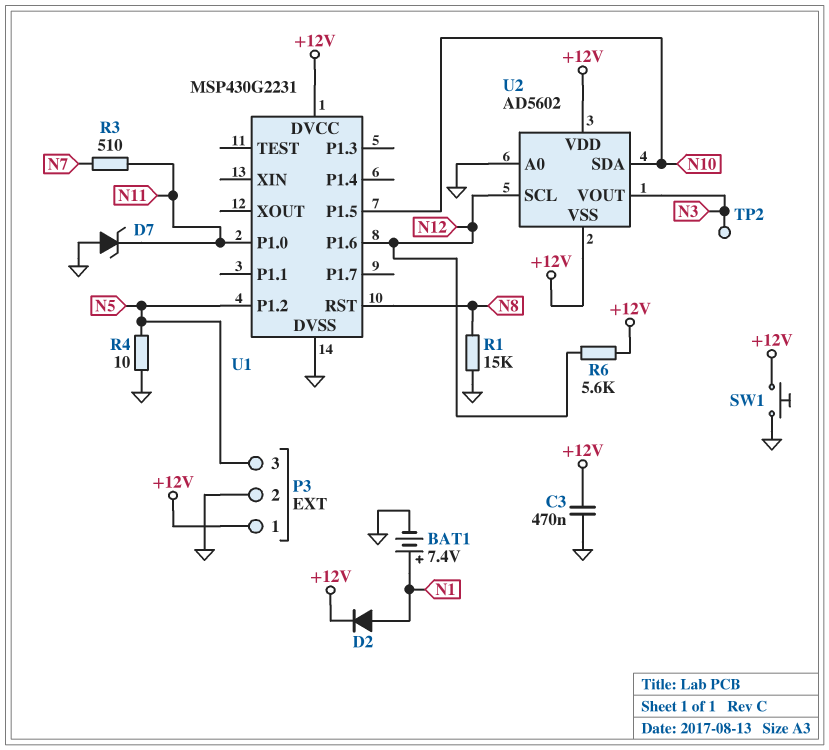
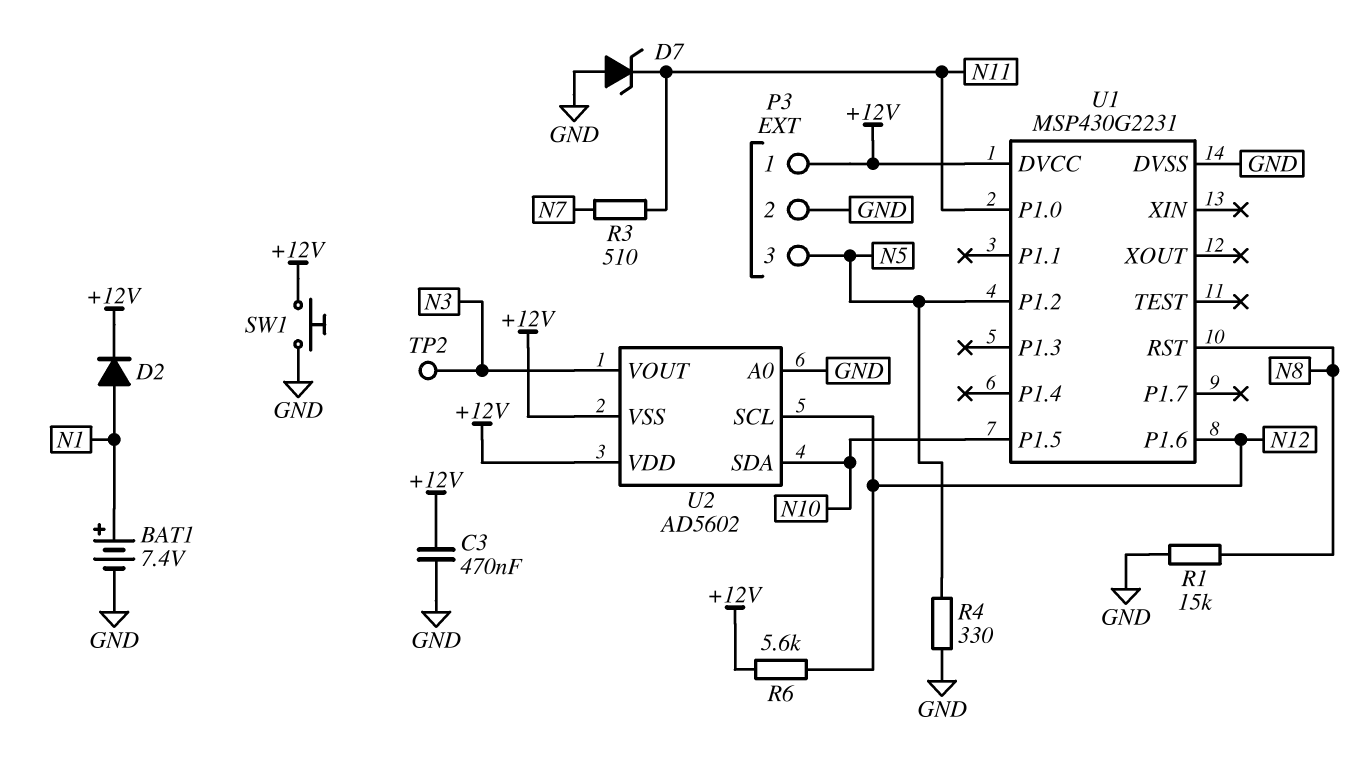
R4: 10 (GND, N5) -> 330 (GND, N5)

